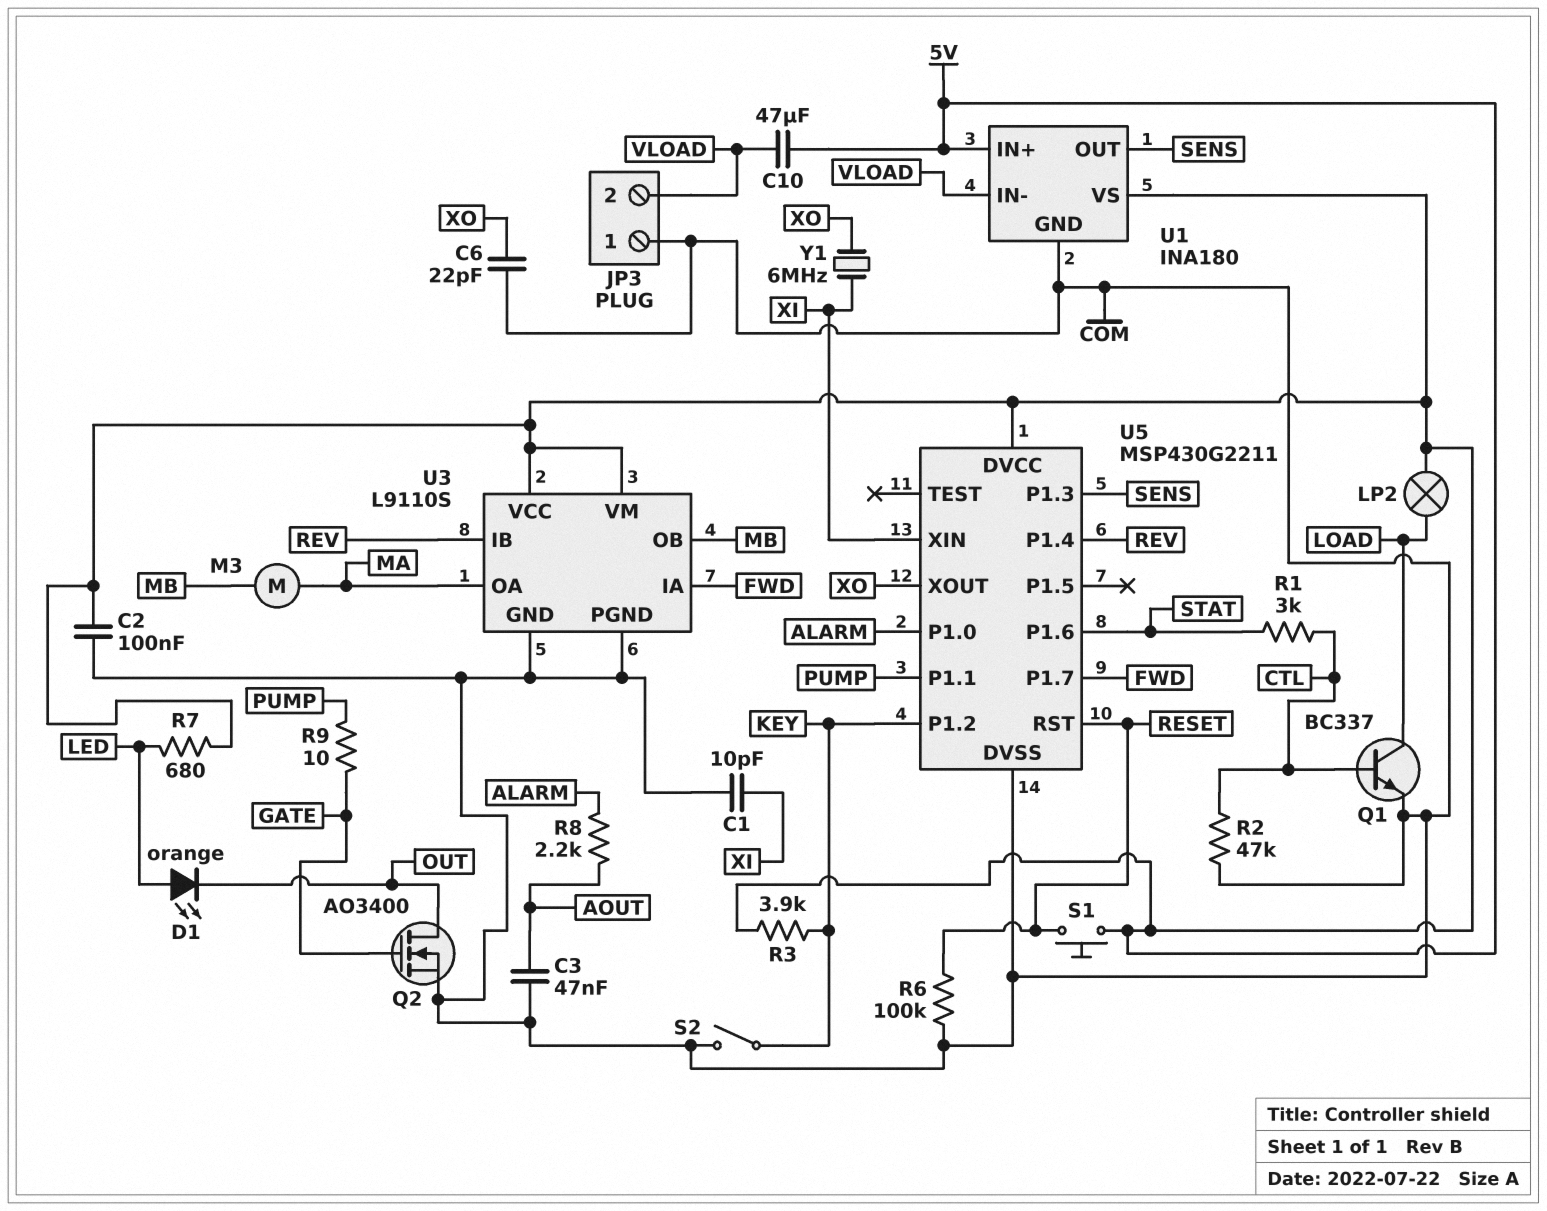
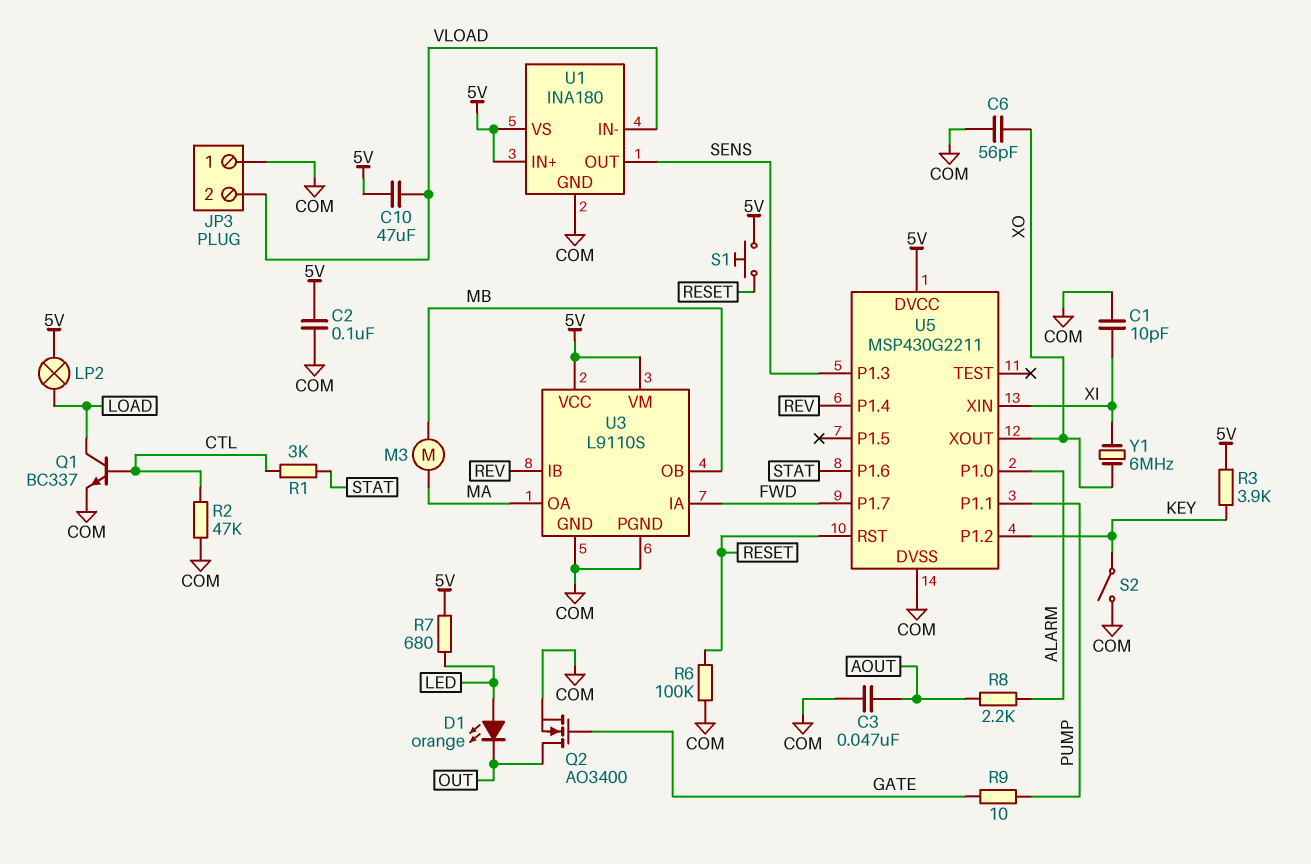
C6: 22pF (COM, XO) -> 56pF (COM, XO)

